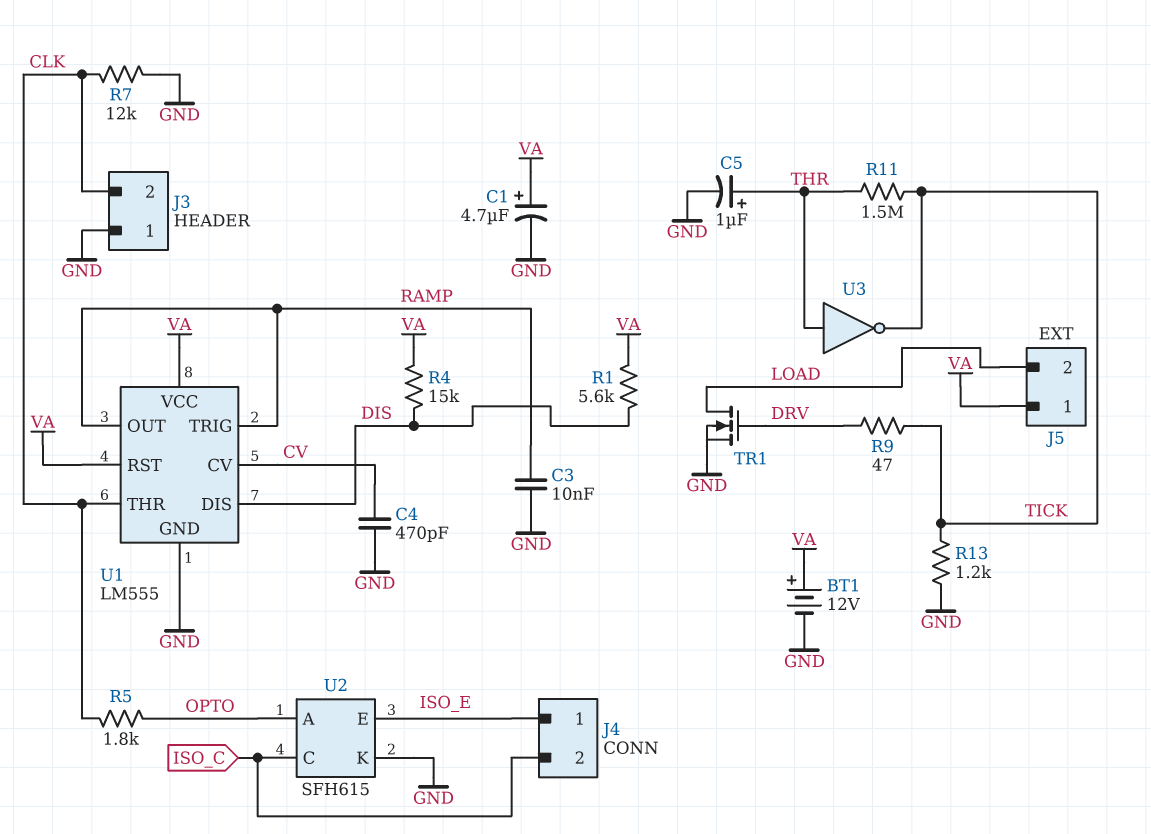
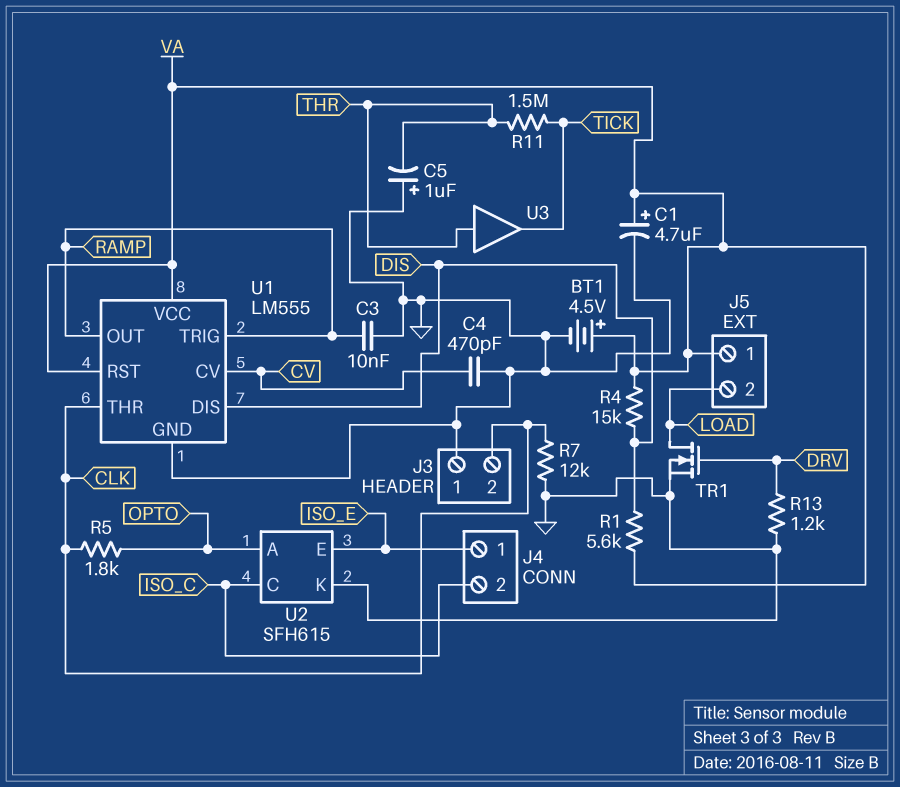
BT1: 12V (plus VA, minus GND) -> 4.5V (plus VA, minus GND)
C5: 1uF (plus THR, minus GND) -> 1uF (plus GND, minus THR)
R9: 47 (DRV, TICK) -> none
R13: 1.2k (GND, TICK) -> 1.2k (DRV, GND)
U3: NOT (in THR, out TICK) -> buffer (in THR, out TICK)

